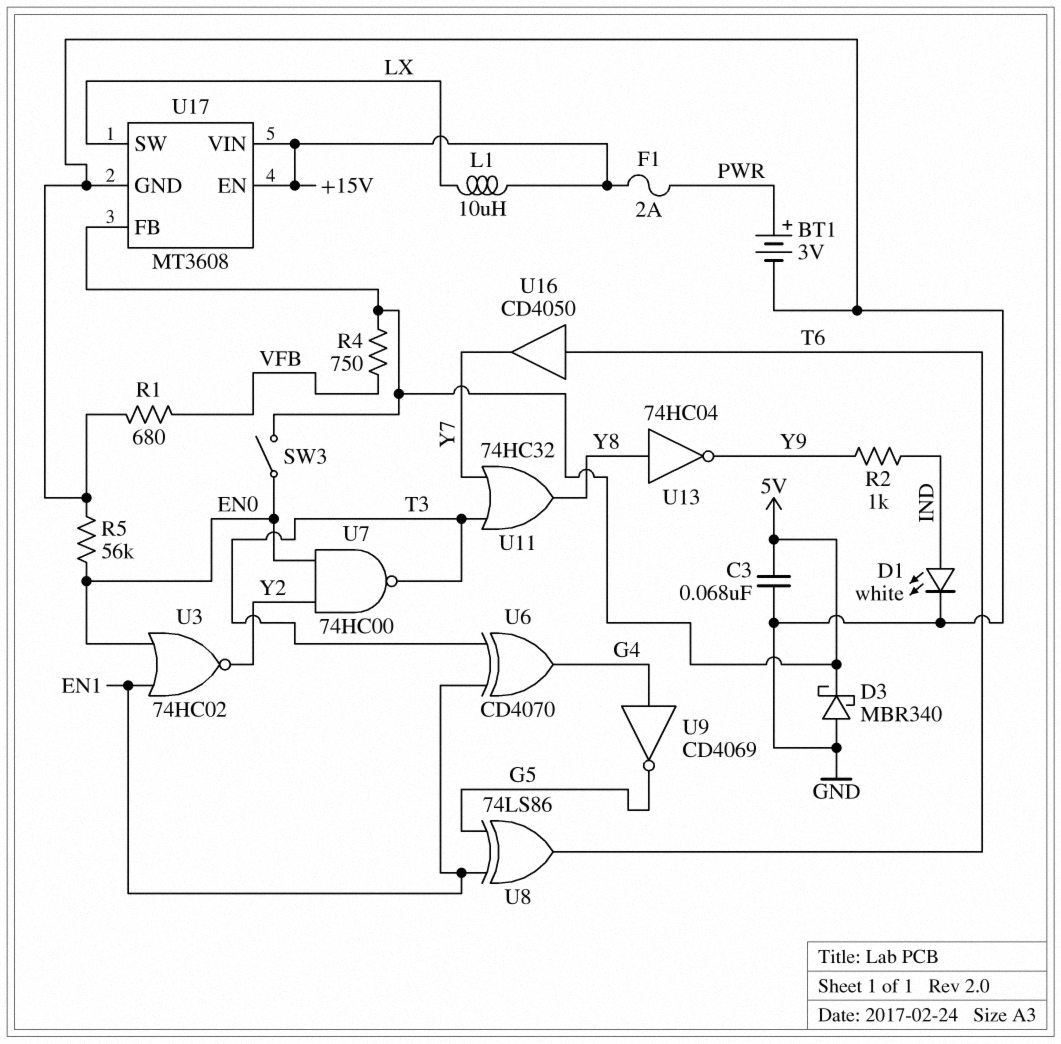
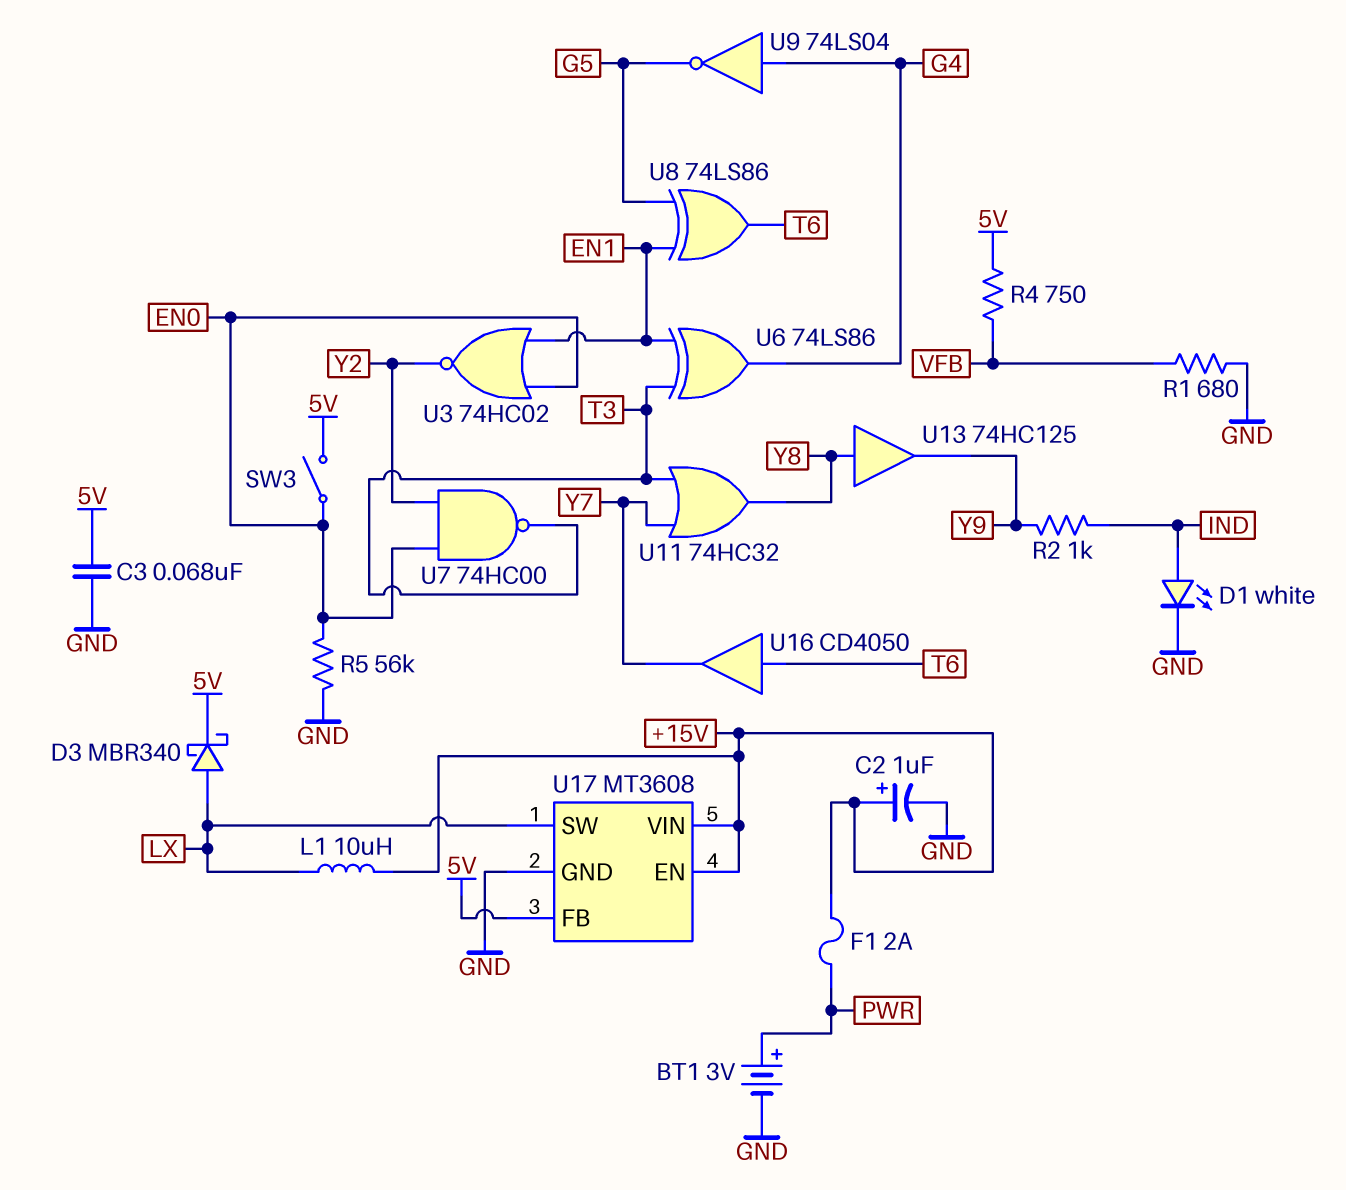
C2: none -> 1uF (plus +15V, minus GND)
D3: schottky MBR340 (A GND, K 5V) -> schottky MBR340 (A LX, K 5V)
U6: XOR CD4070 (in EN1, in T3, out G4) -> XOR 74LS86 (in EN1, in T3, out G4)
U9: NOT CD4069 (in G4, out G5) -> NOT 74LS04 (in G4, out G5)
U13: NOT 74HC04 (in Y8, out Y9) -> buffer 74HC125 (in Y8, out Y9)

